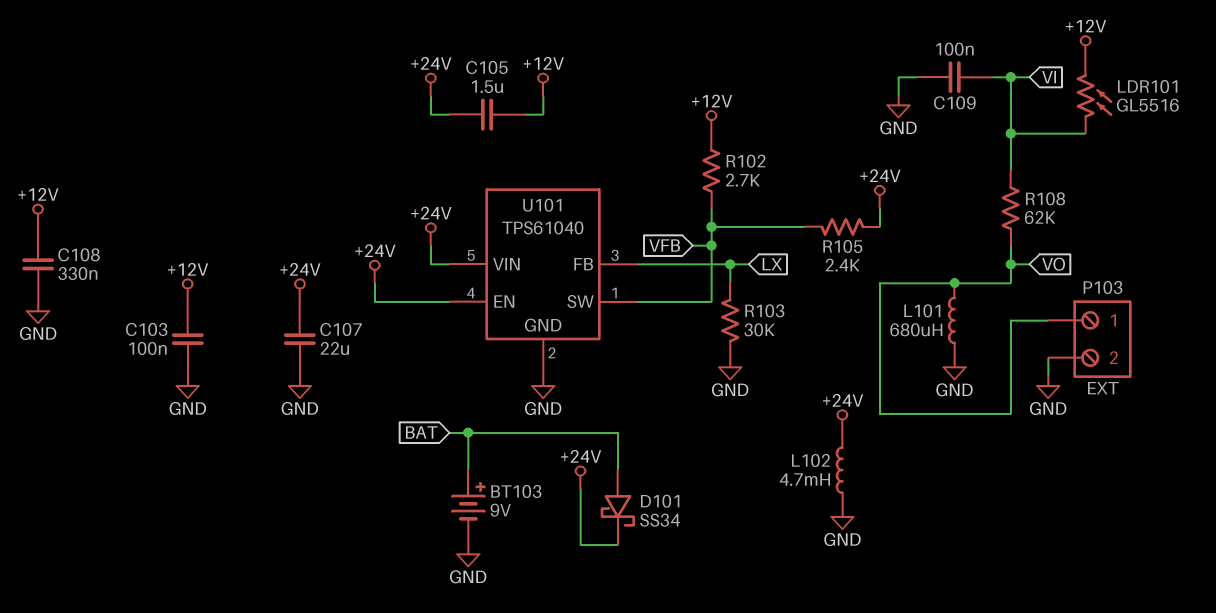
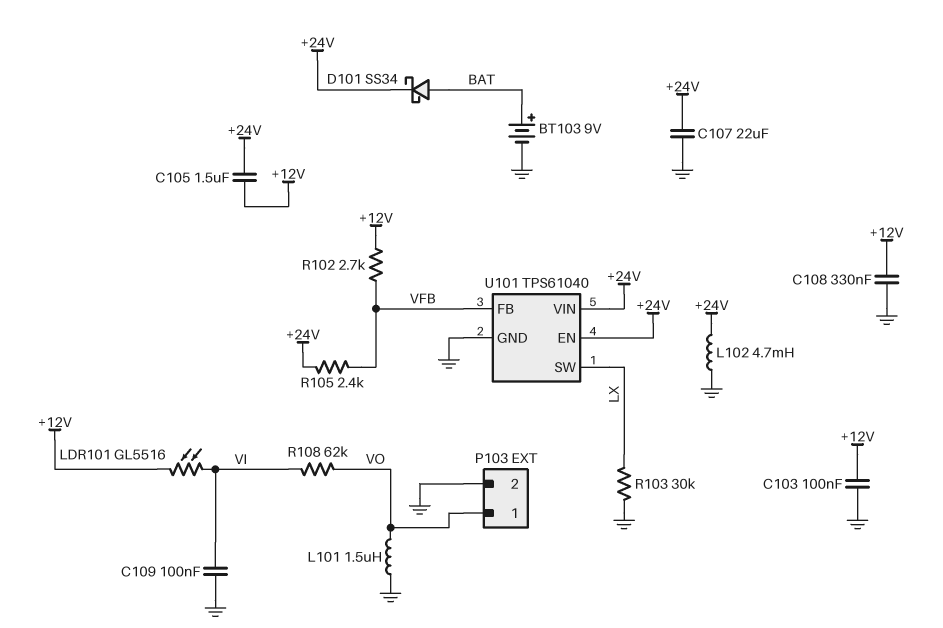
L101: 680uH (GND, VO) -> 1.5uH (GND, VO)
U101 pin FB: LX -> VFB
U101 pin SW: VFB -> LX

